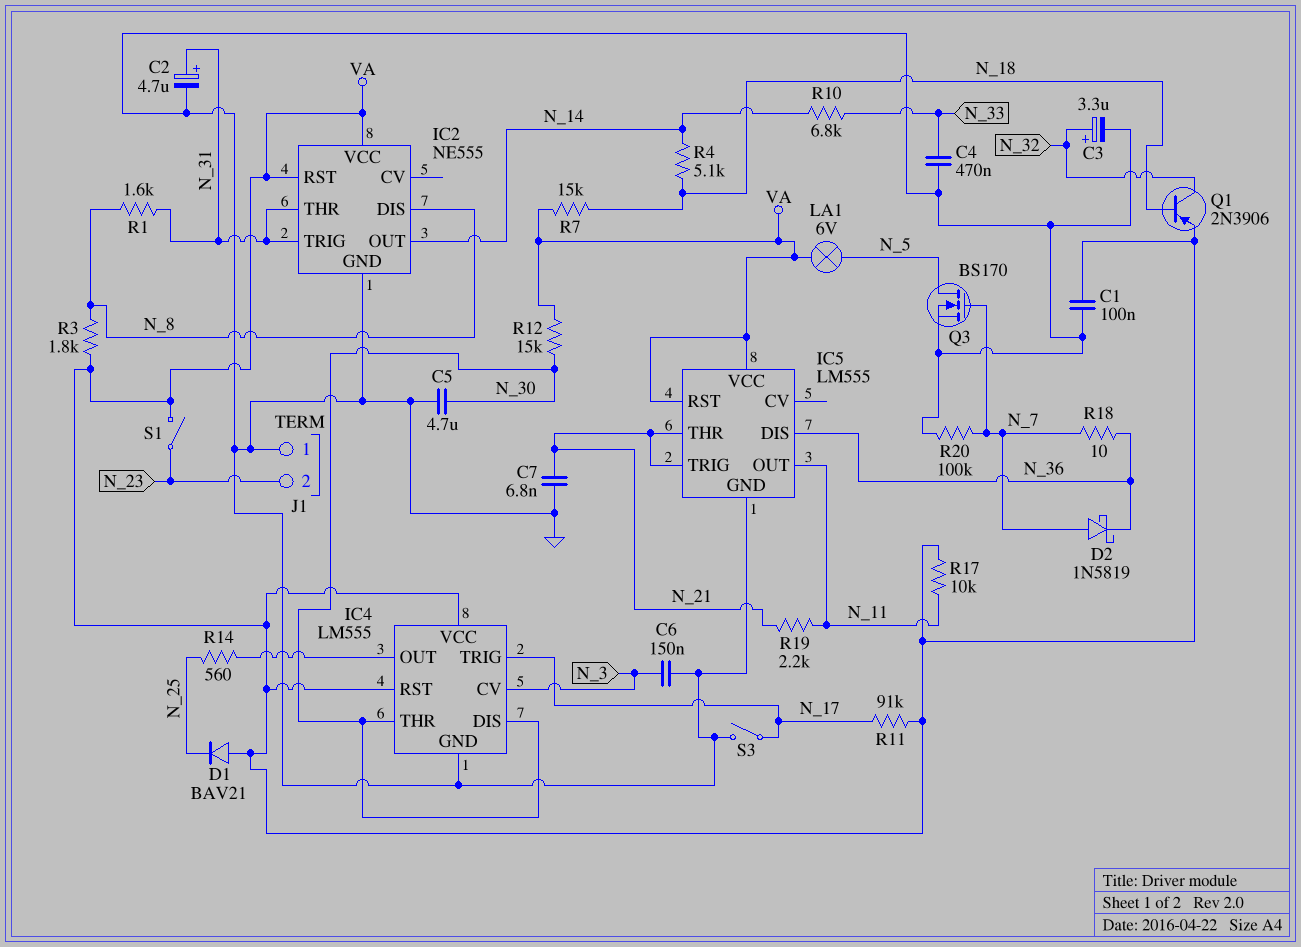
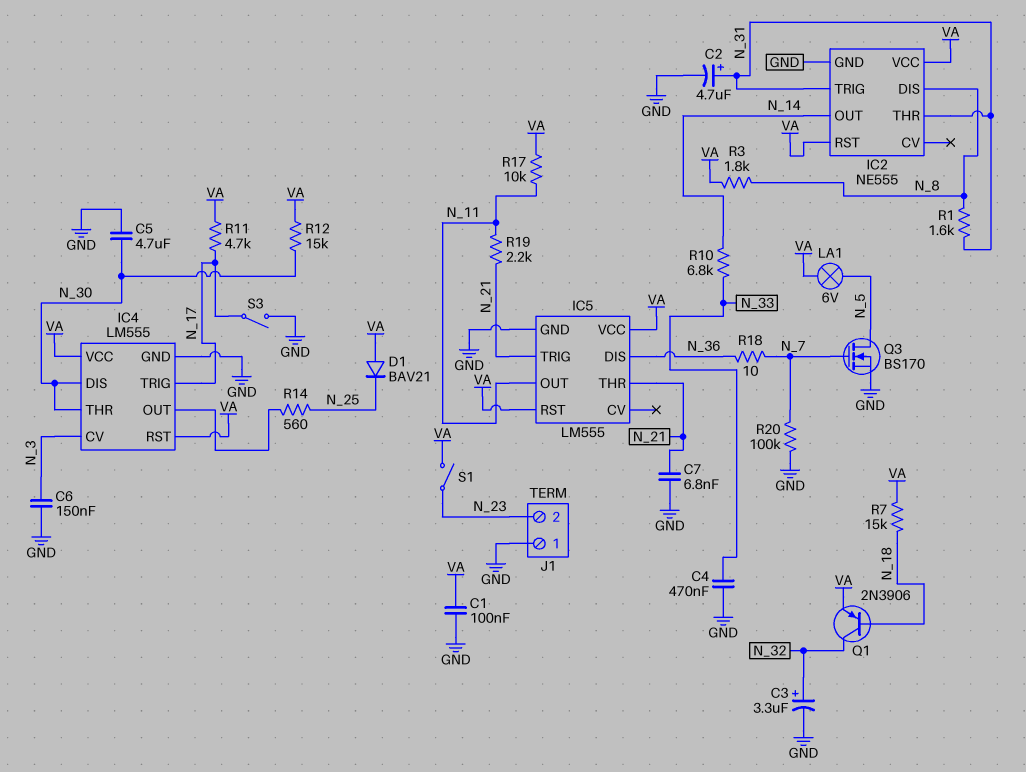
D2: schottky 1N5819 (A N_7, K N_36) -> none
R4: 5.1k (N_14, N_18) -> none
R11: 91k (N_17, VA) -> 4.7k (N_17, VA)

